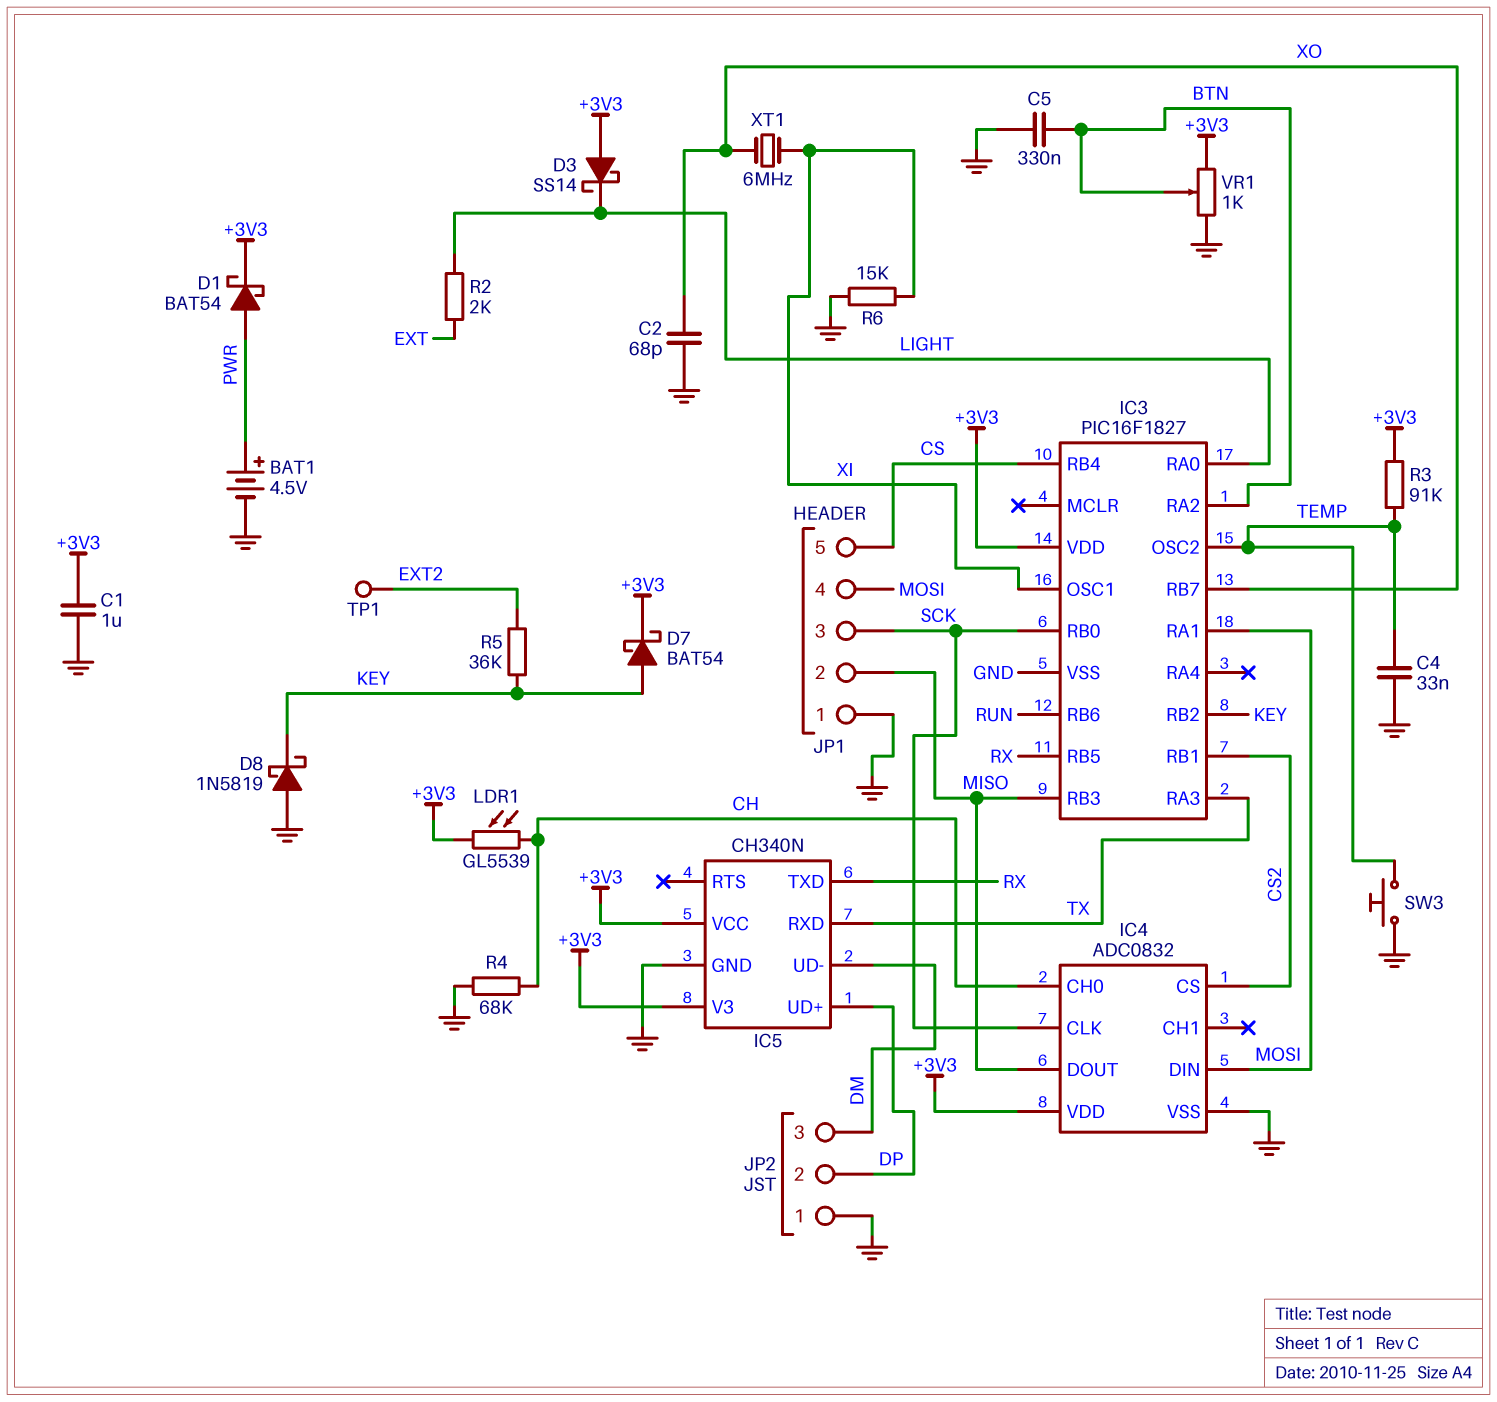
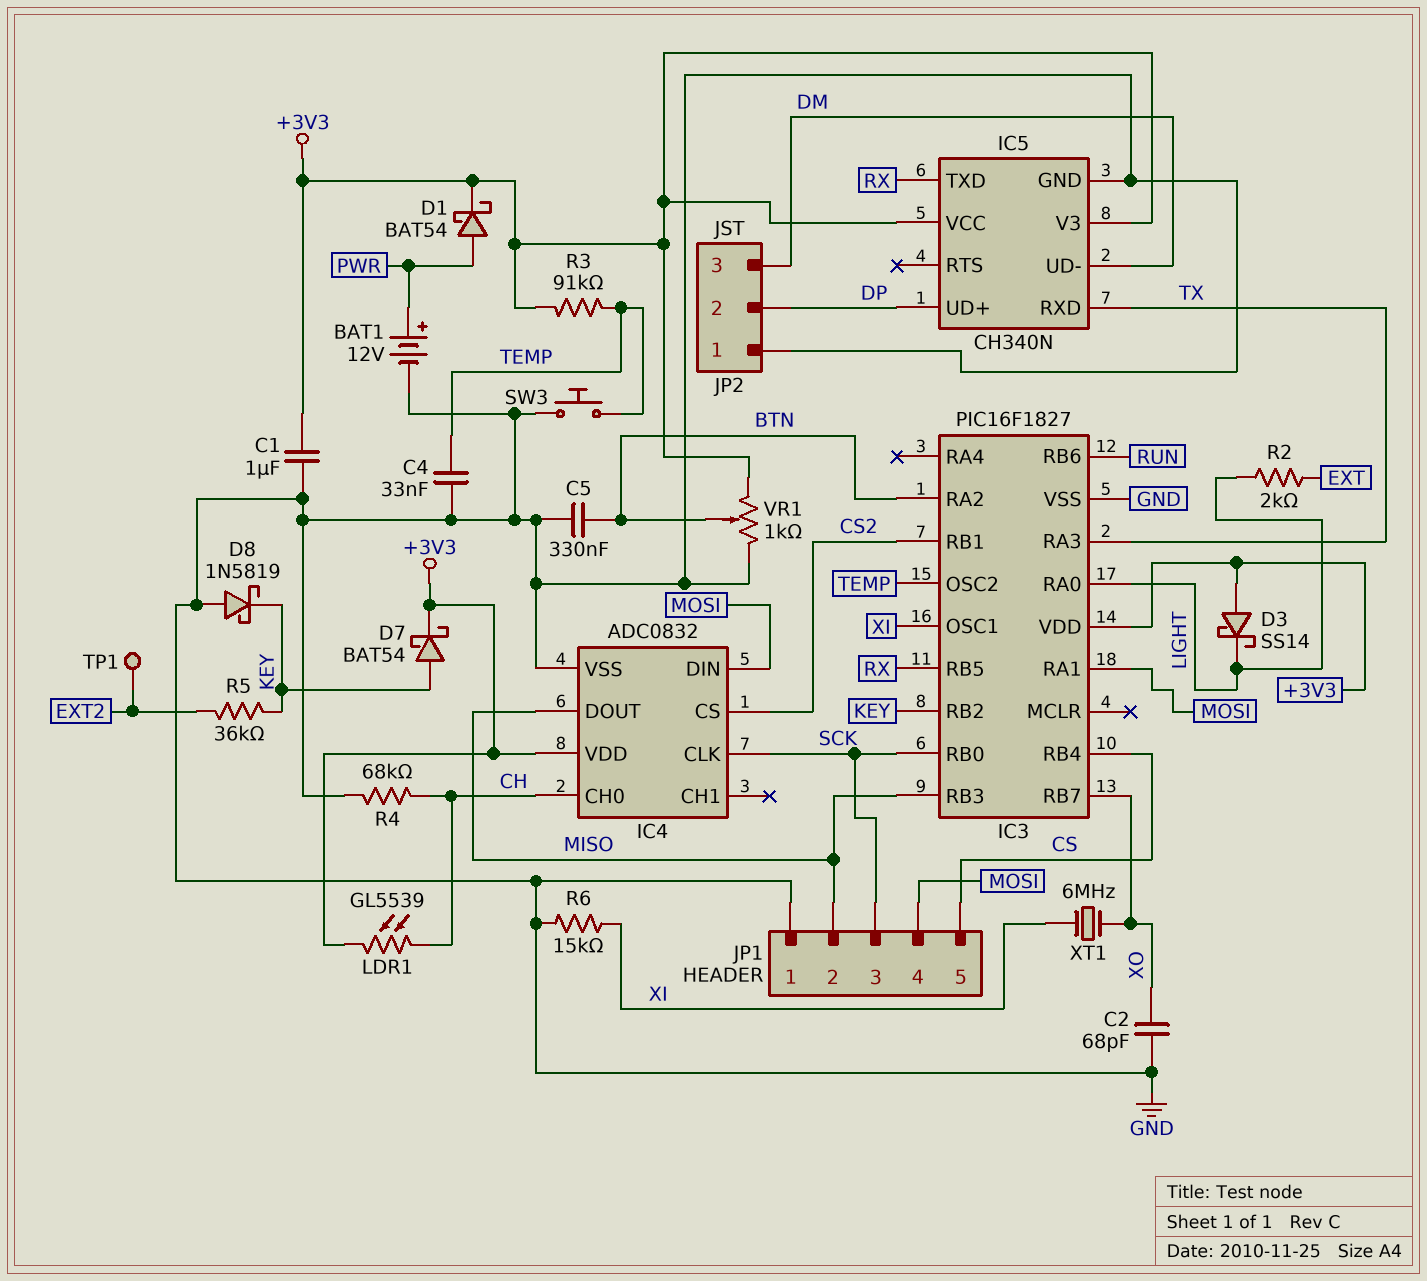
BAT1: 4.5V (plus PWR, minus GND) -> 12V (plus PWR, minus GND)

